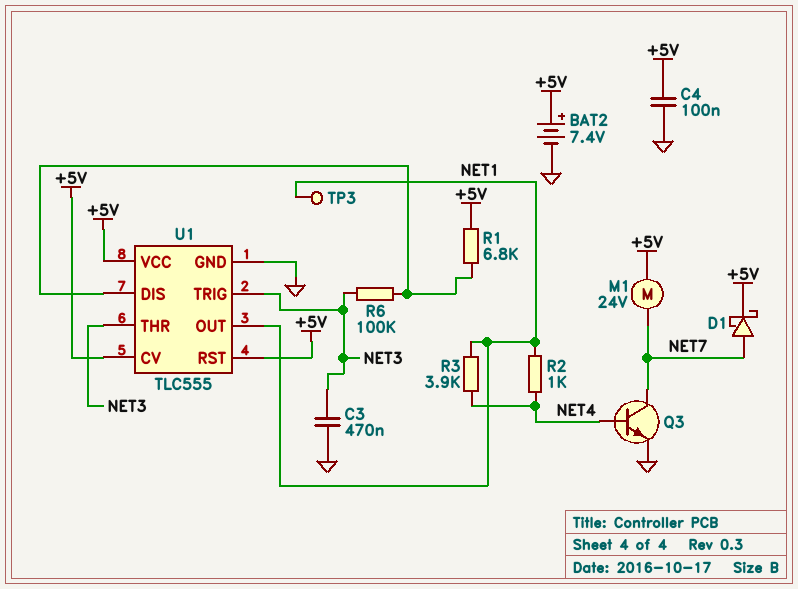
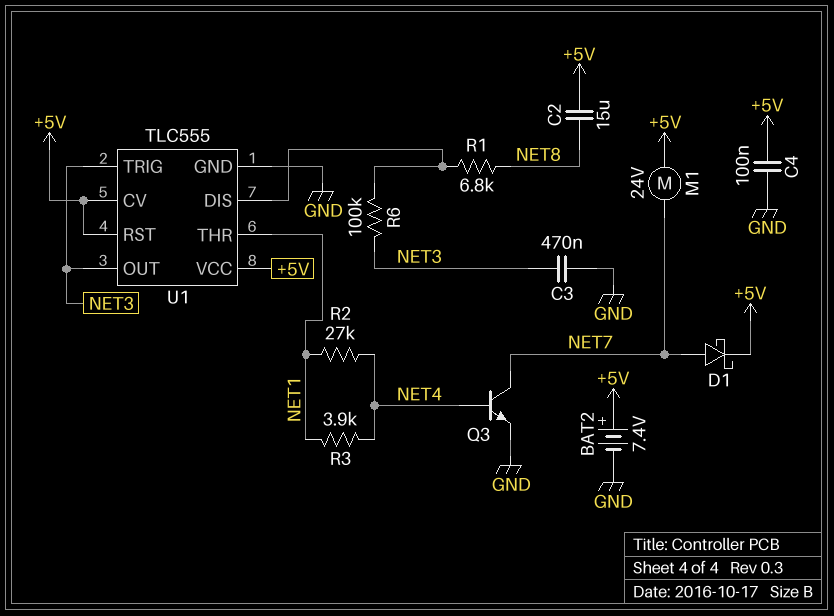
C2: none -> 15uF (+5V, NET8)
R1: 6.8k (+5V, U1/DIS) -> 6.8k (NET8, U1/DIS)
R2: 1k (NET1, NET4) -> 27k (NET1, NET4)
TP3: test point (NET1) -> none
U1 pin OUT: NET1 -> NET3
U1 pin THR: NET3 -> NET1

